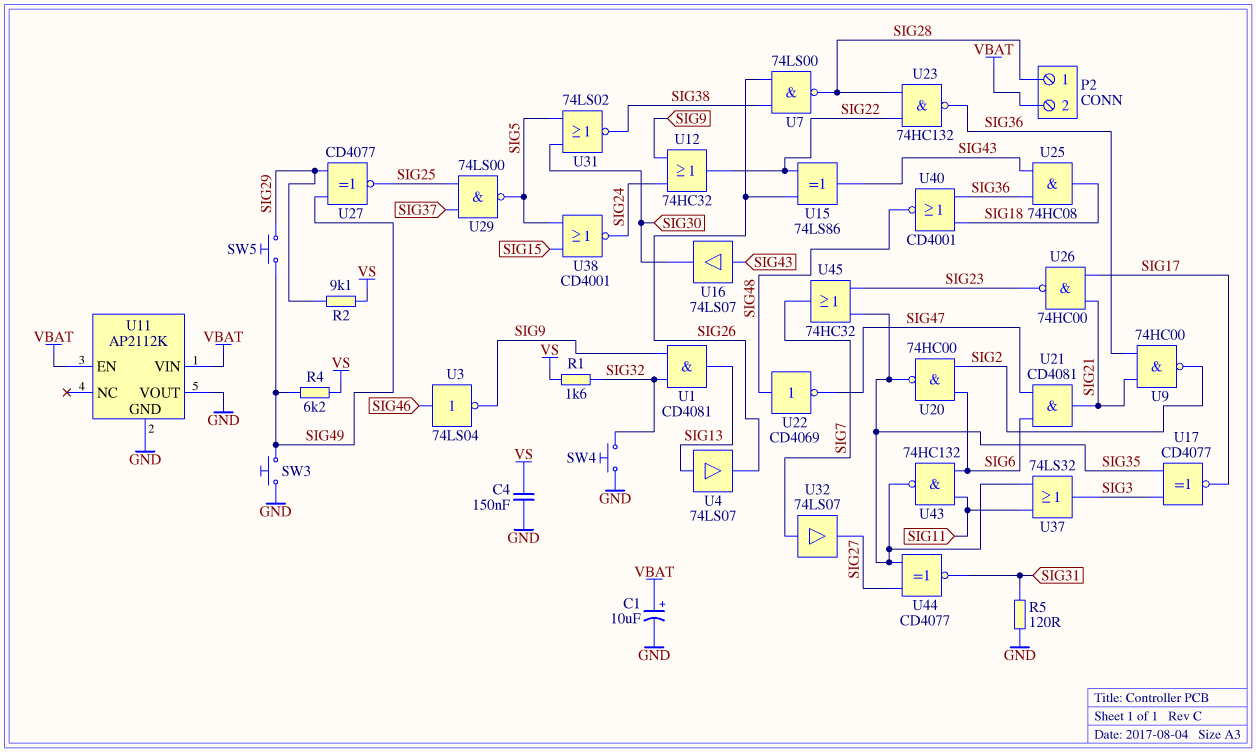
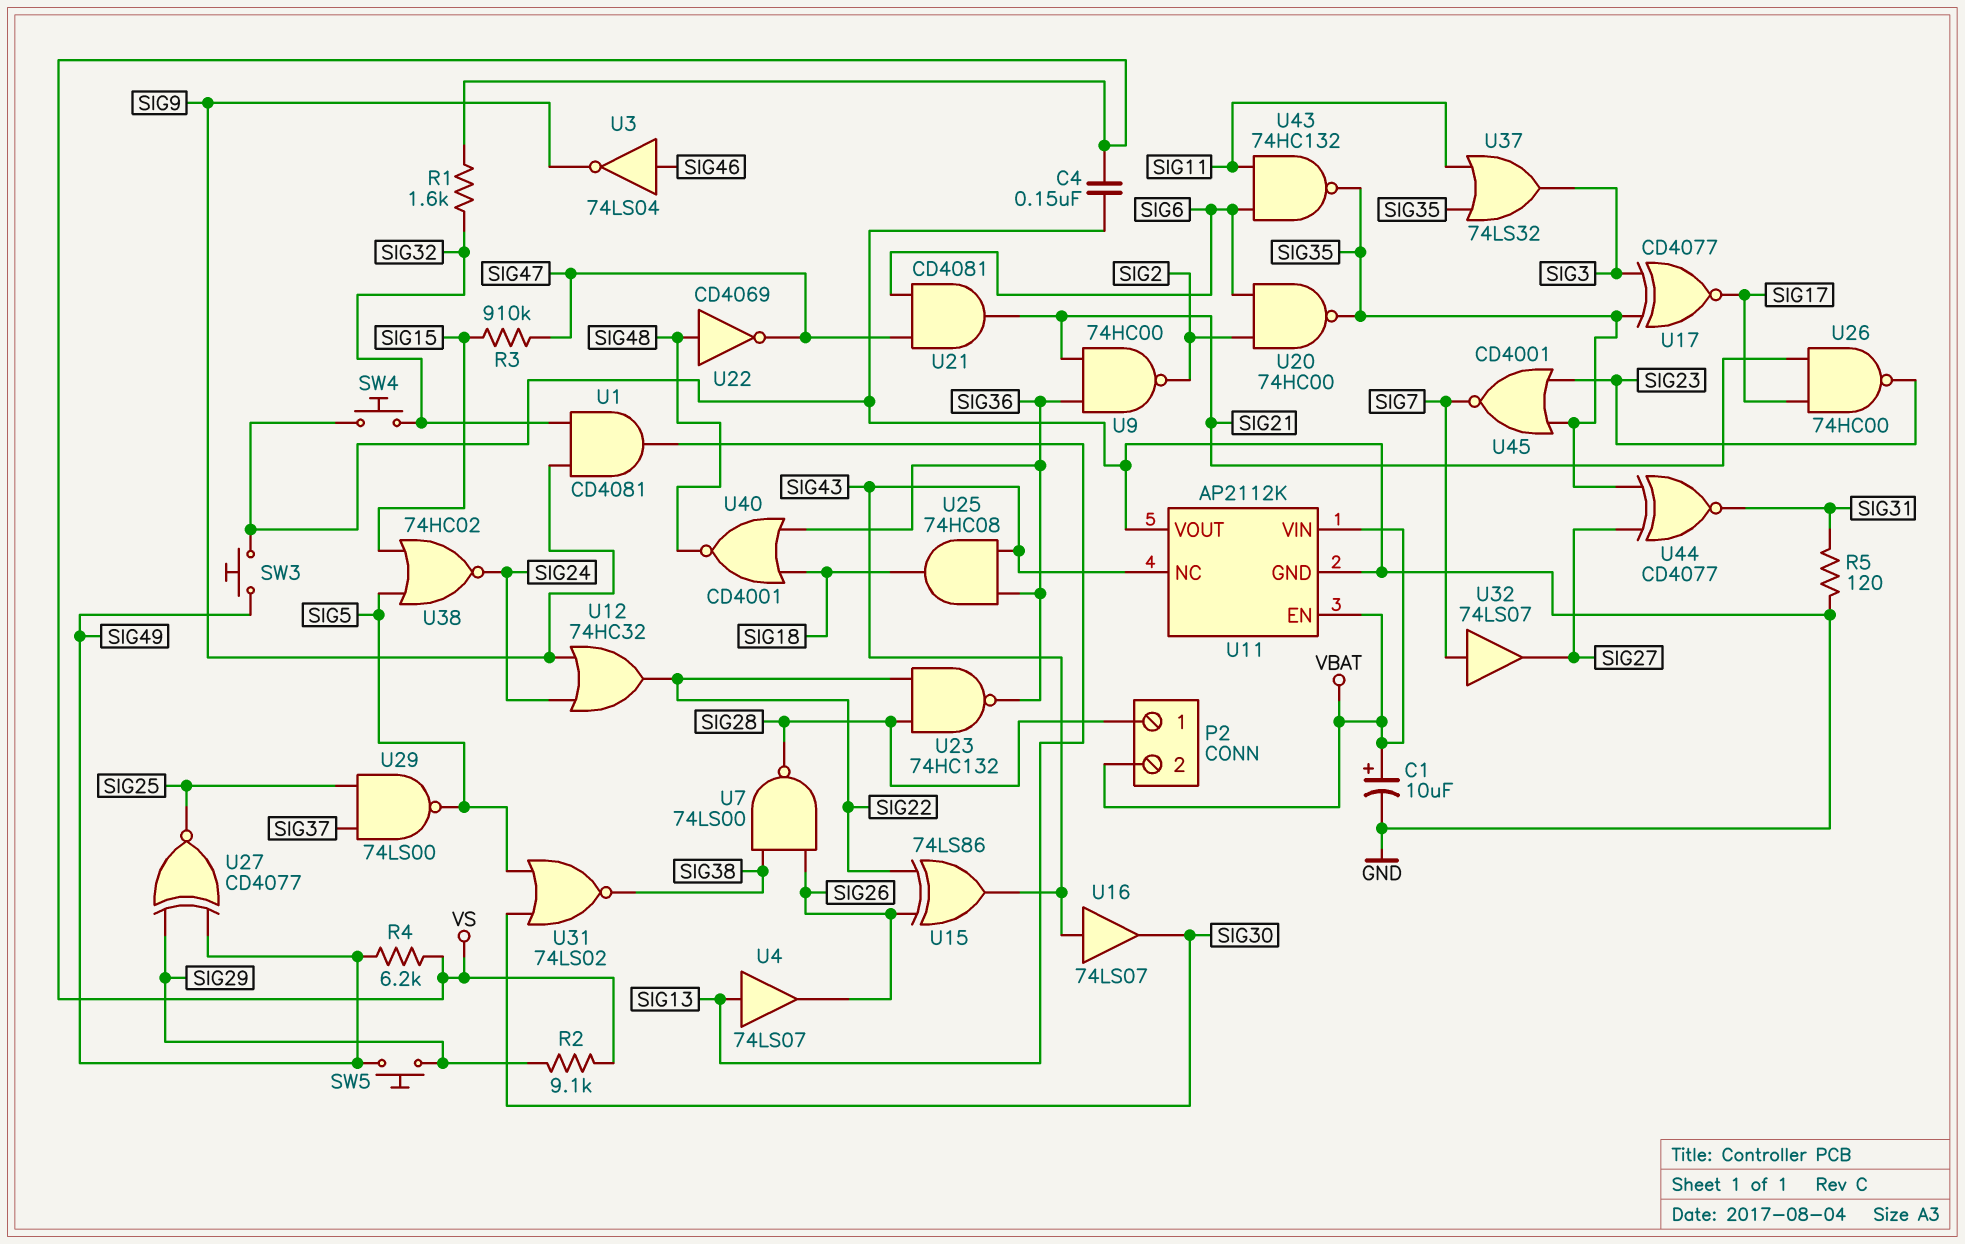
R3: none -> 910k (SIG15, SIG47)
U11 pin NC: none -> SIG43
U38: NOR CD4001 (in SIG5, in SIG15, out SIG24) -> NOR 74HC02 (in SIG5, in SIG15, out SIG24)
U45: OR 74HC32 (in SIG23, in SIG35, out SIG7) -> NOR CD4001 (in SIG23, in SIG35, out SIG7)

